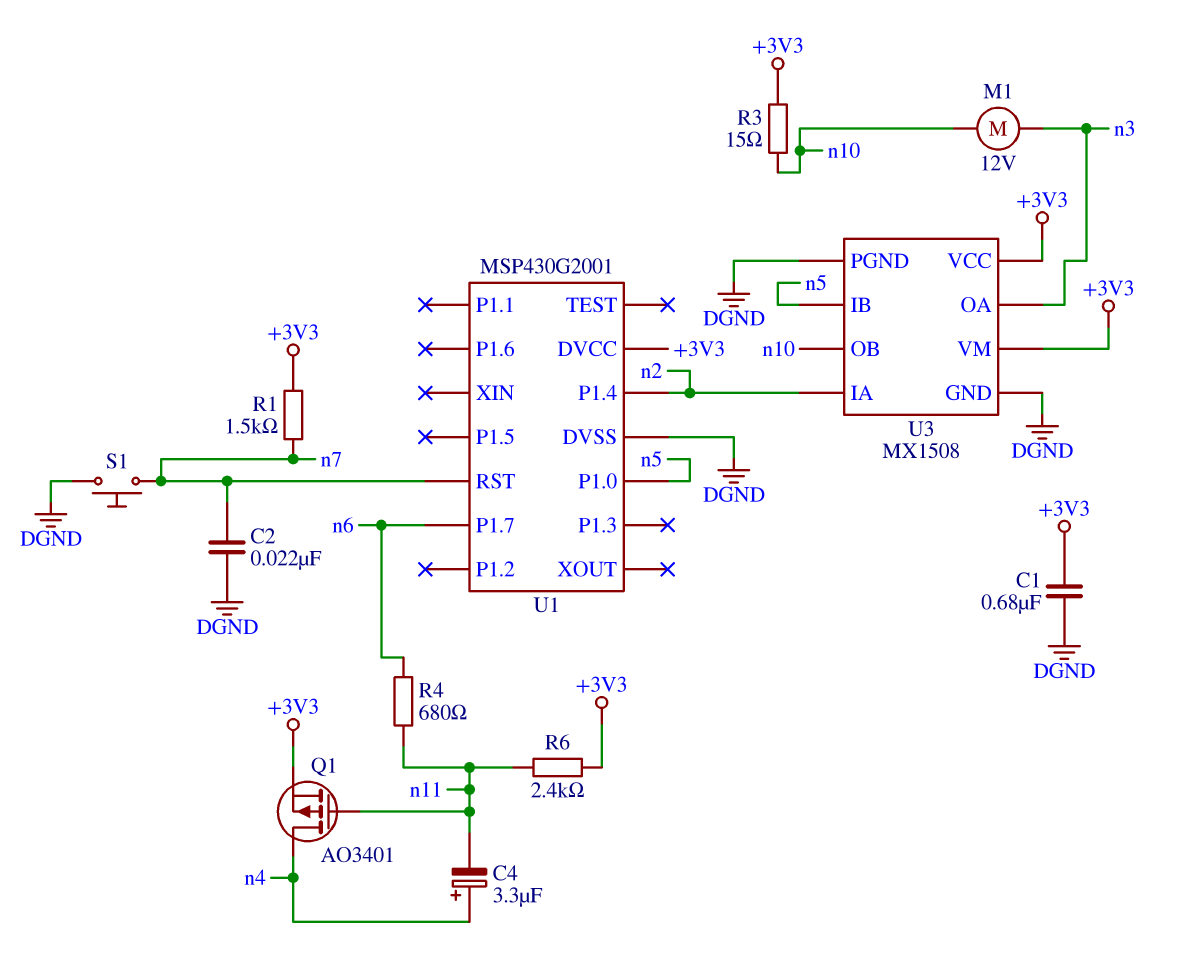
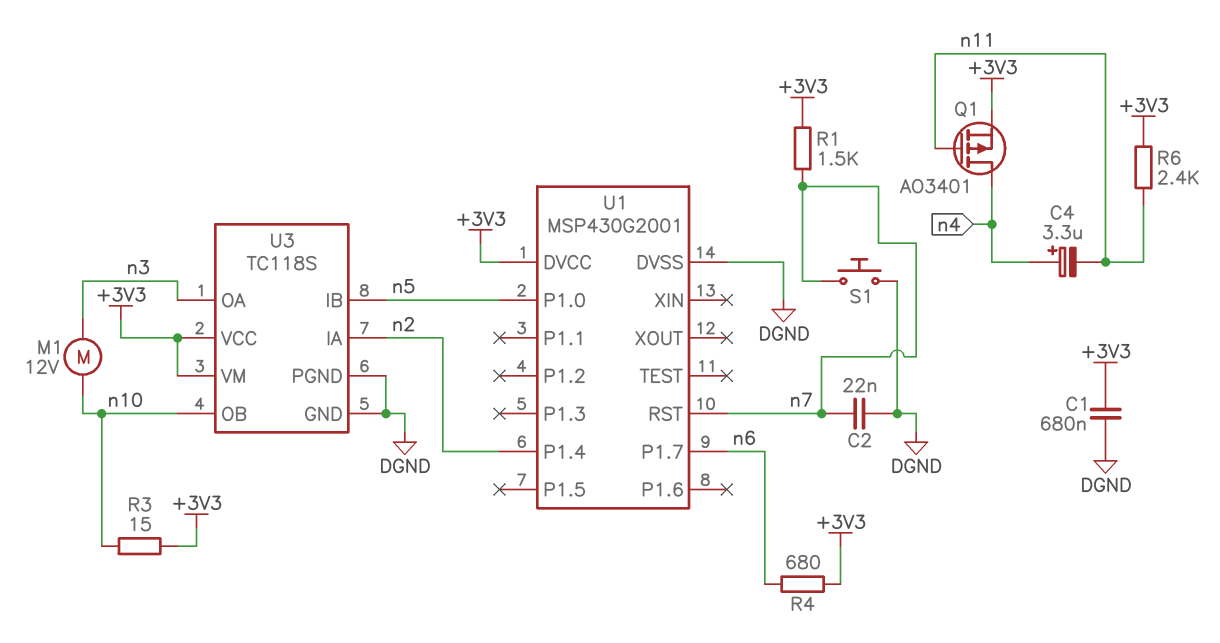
R4: 680 (n6, n11) -> 680 (+3V3, n6)
U3: MX1508 -> TC118S

